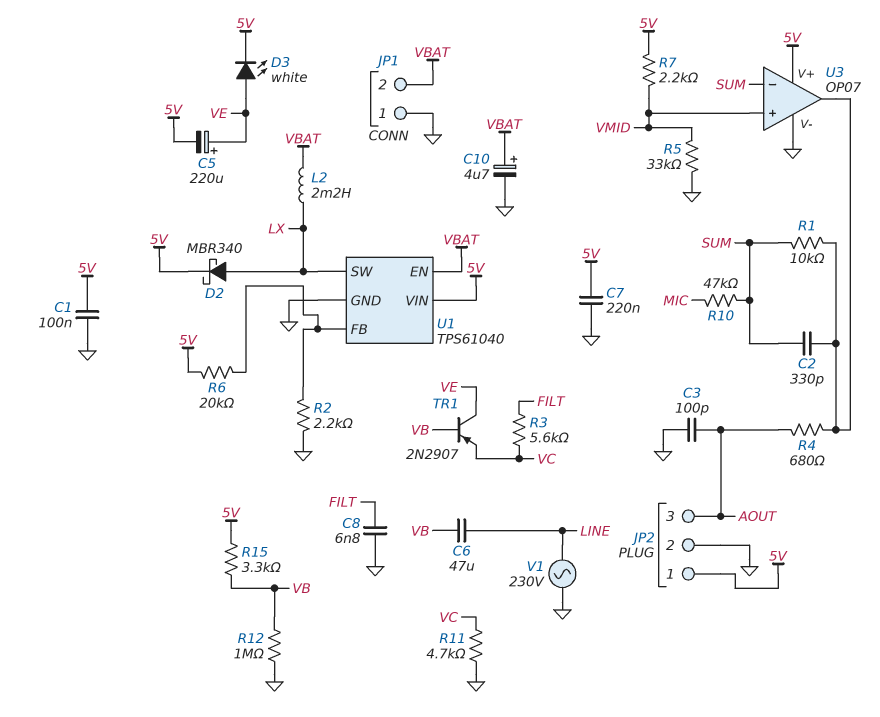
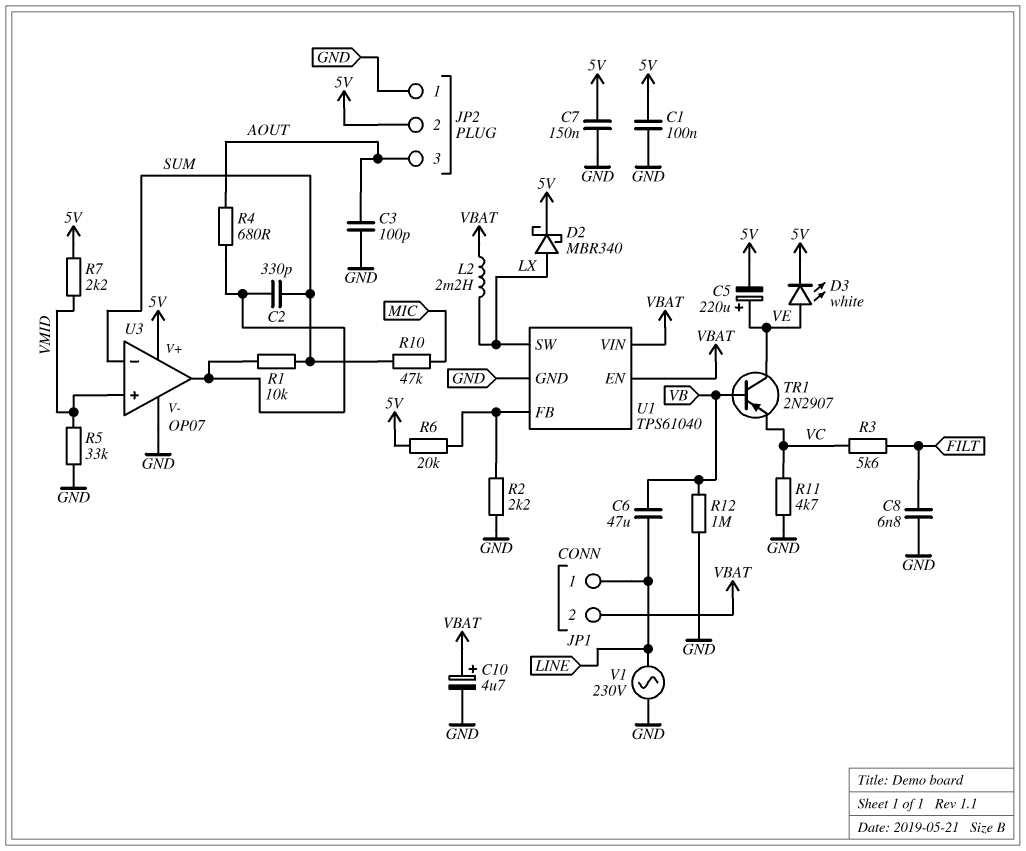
C7: 220nF (5V, GND) -> 150nF (5V, GND)
JP1 pin 1: GND -> LINE
JP2 pin 1: 5V -> GND
JP2 pin 2: GND -> 5V
R15: 3.3k (5V, VB) -> none
U1 pin VIN: 5V -> VBAT

